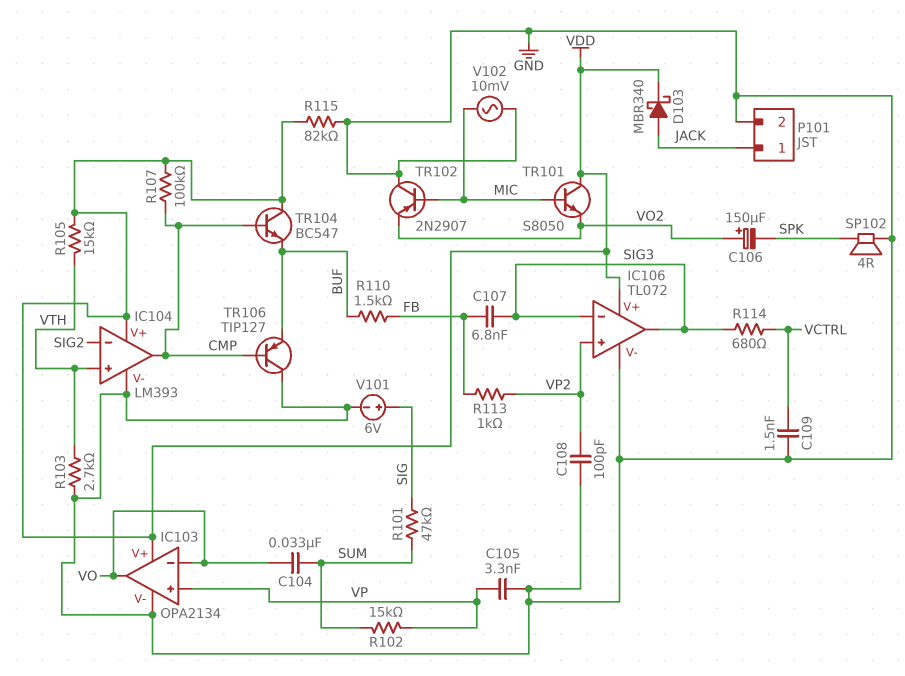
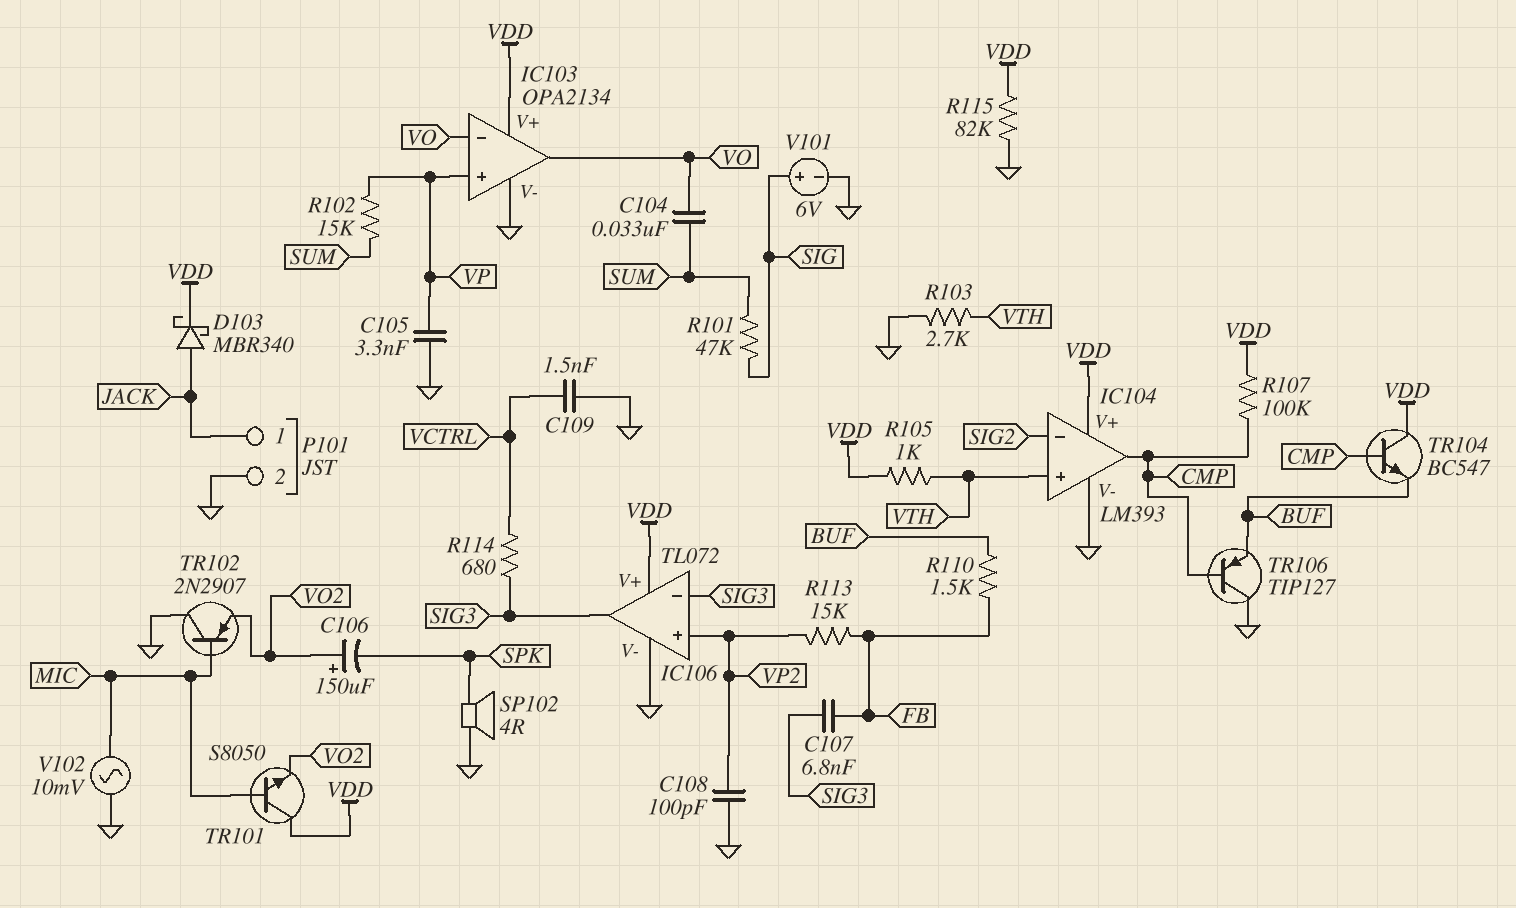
R105: 15k (VDD, VTH) -> 1k (VDD, VTH)
R113: 1k (FB, VP2) -> 15k (FB, VP2)

